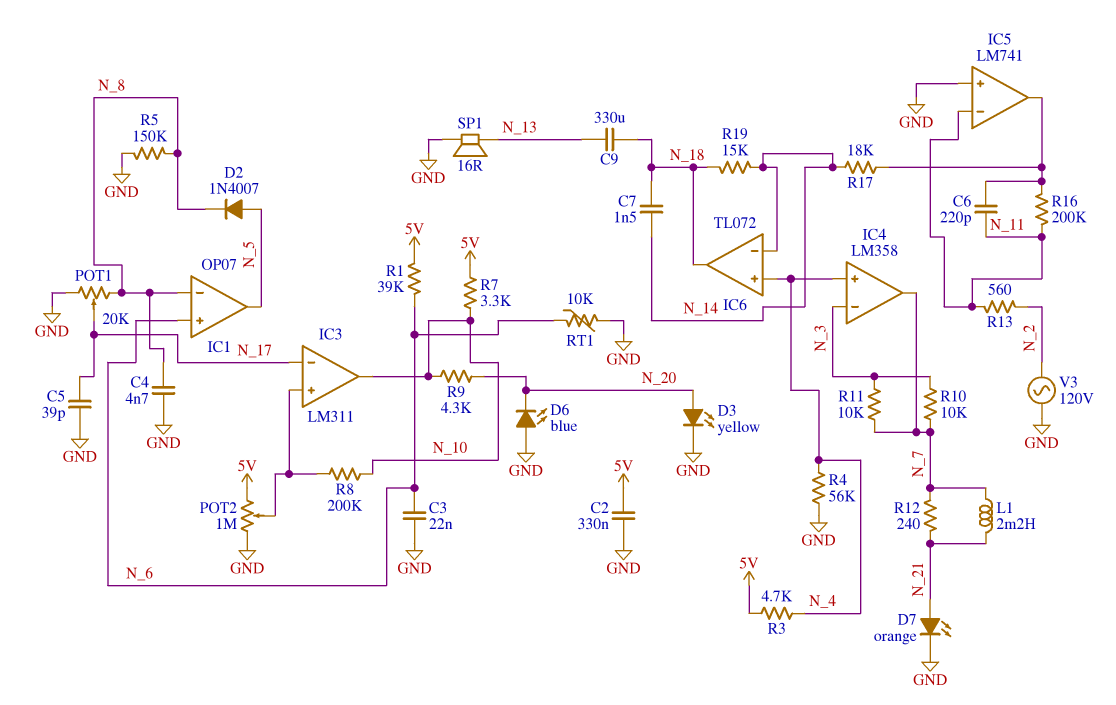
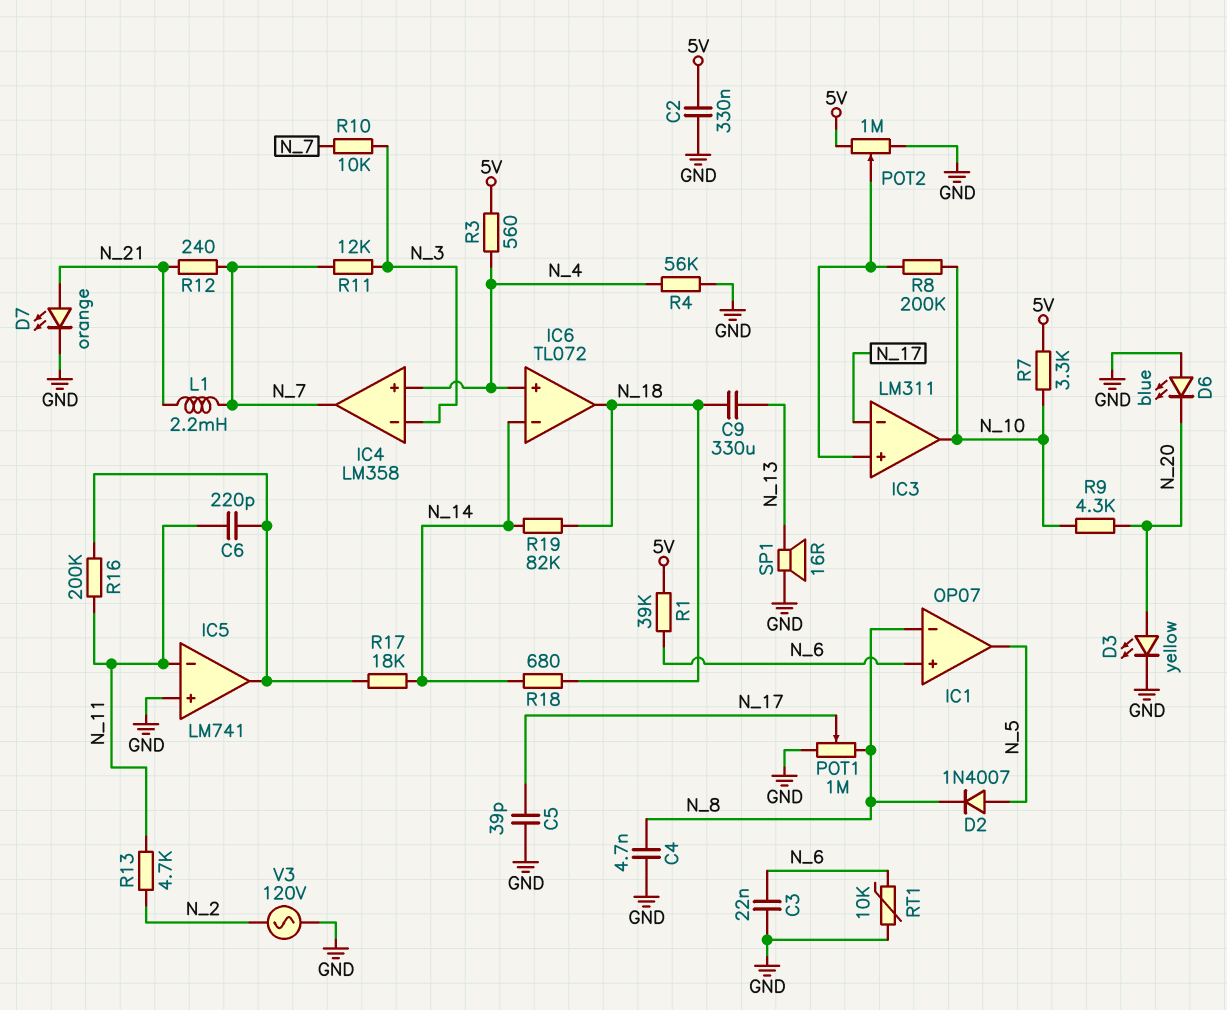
C7: 1.5nF (N_14, N_18) -> none
POT1: 20k (GND, N_8, wiper N_17) -> 1M (GND, N_8, wiper N_17)
R3: 4.7k (5V, N_4) -> 560 (5V, N_4)
R5: 150k (GND, N_8) -> none
R11: 10k (N_3, N_7) -> 12k (N_3, N_7)
R13: 560 (N_2, N_11) -> 4.7k (N_2, N_11)
R18: none -> 680 (N_14, N_18)
R19: 15k (N_14, N_18) -> 82k (N_14, N_18)

